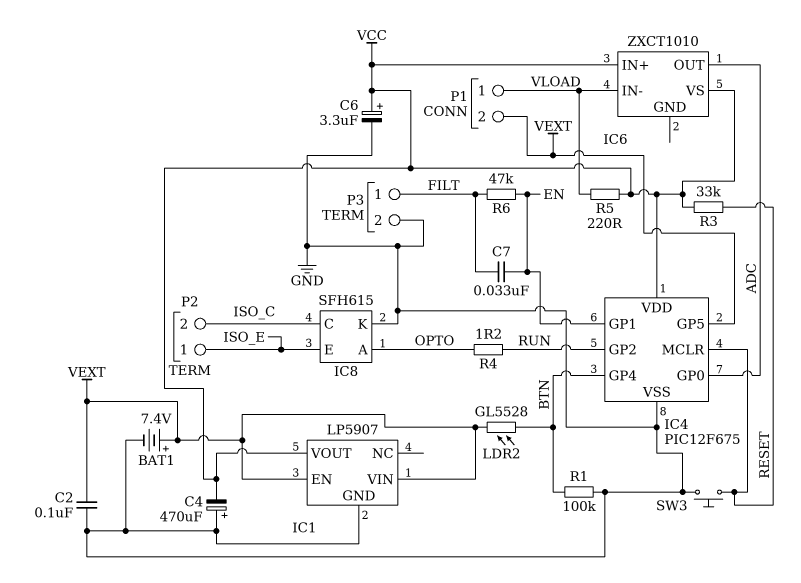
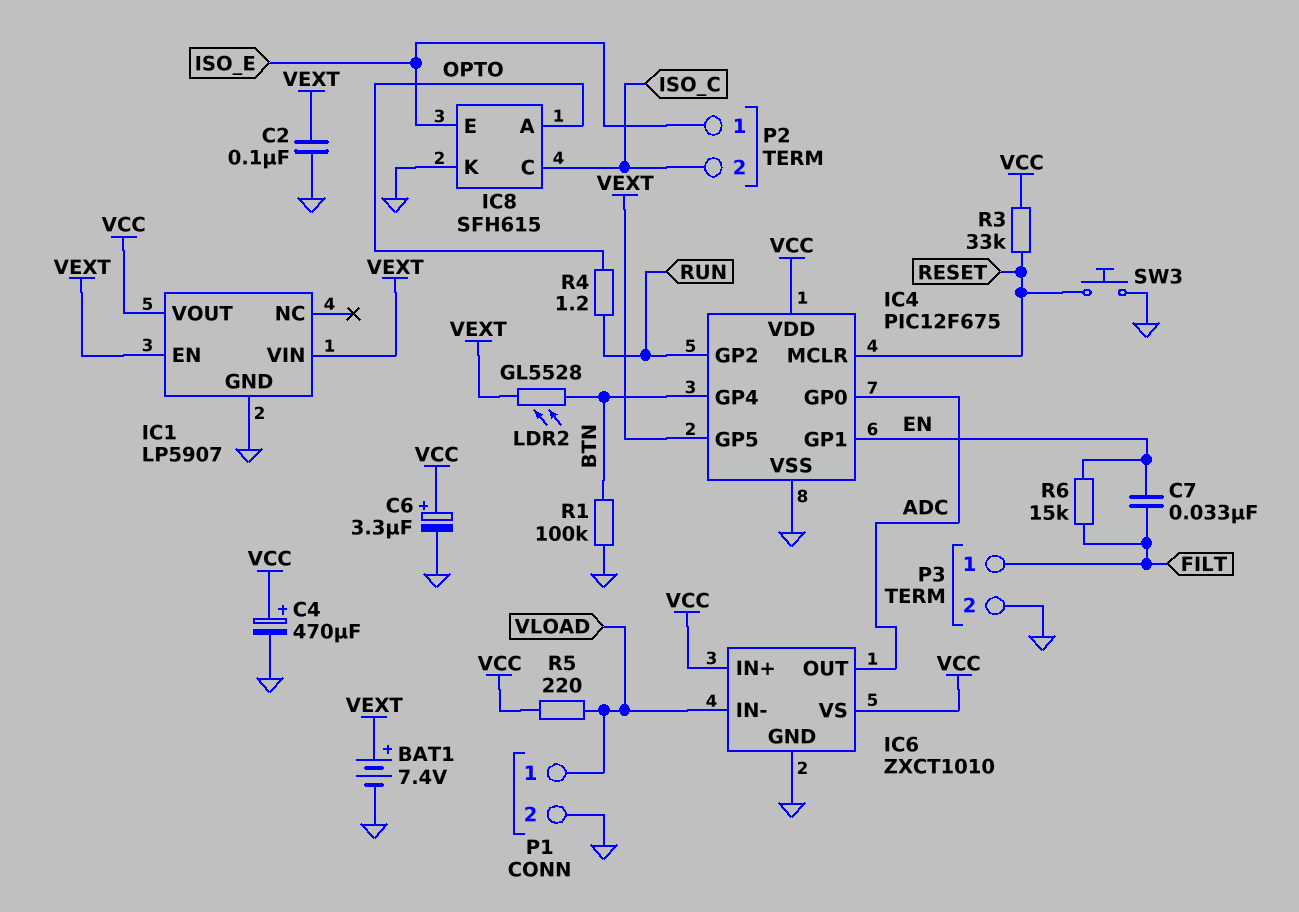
C4: 470uF (plus GND, minus VCC) -> 470uF (plus VCC, minus GND)
IC6 pin GND: none -> GND
P1 pin 2: VEXT -> GND
R6: 47k (EN, FILT) -> 15k (EN, FILT)

